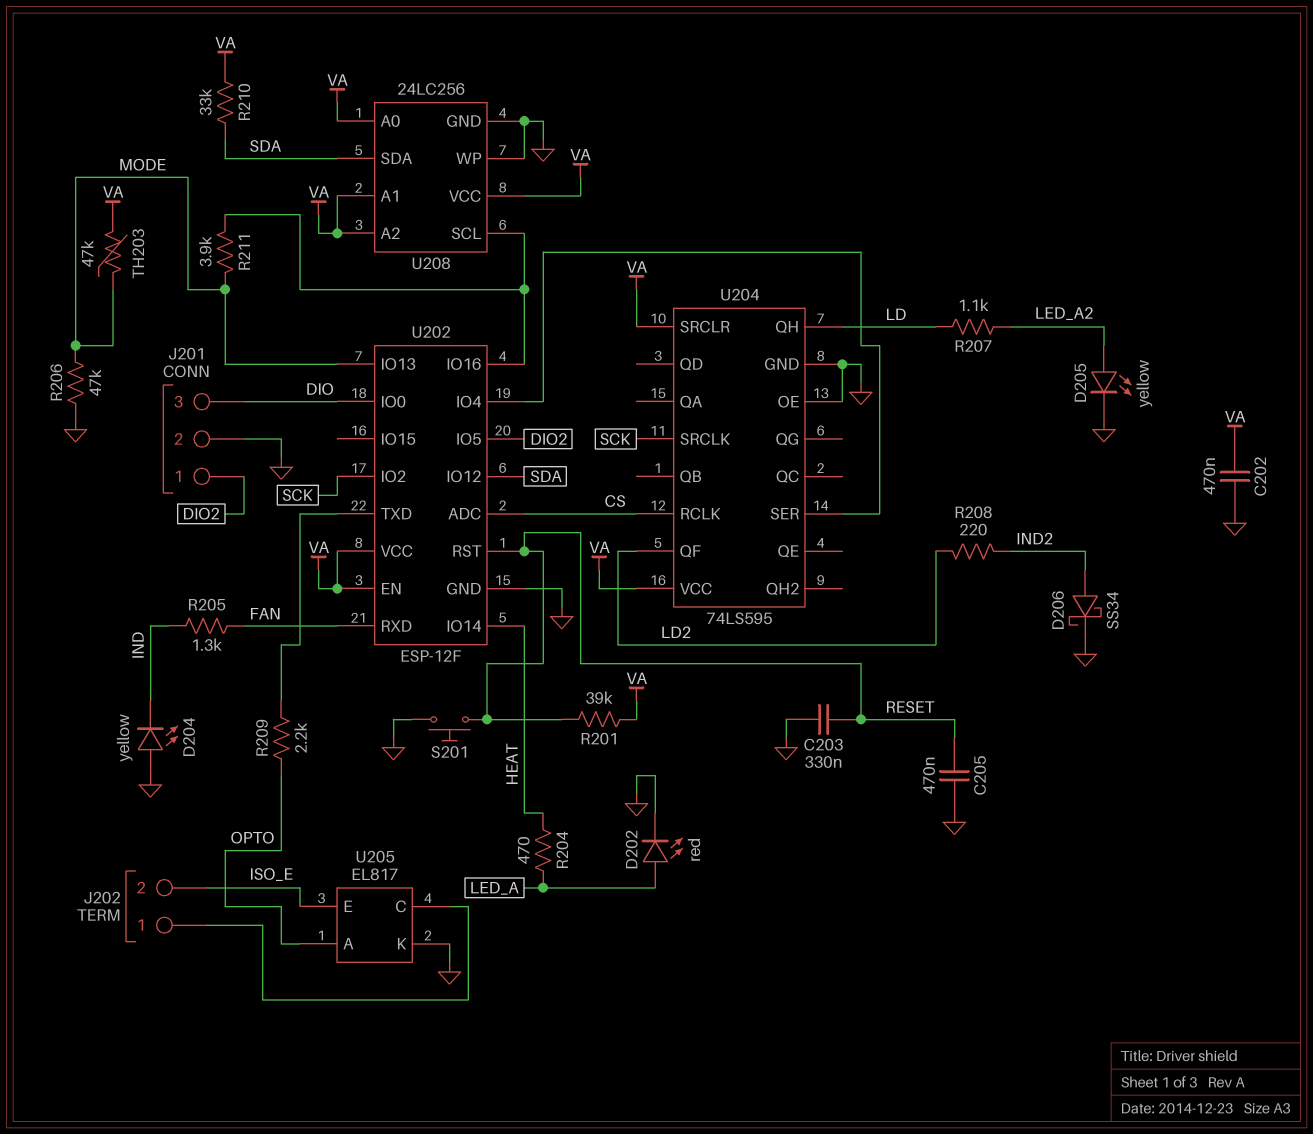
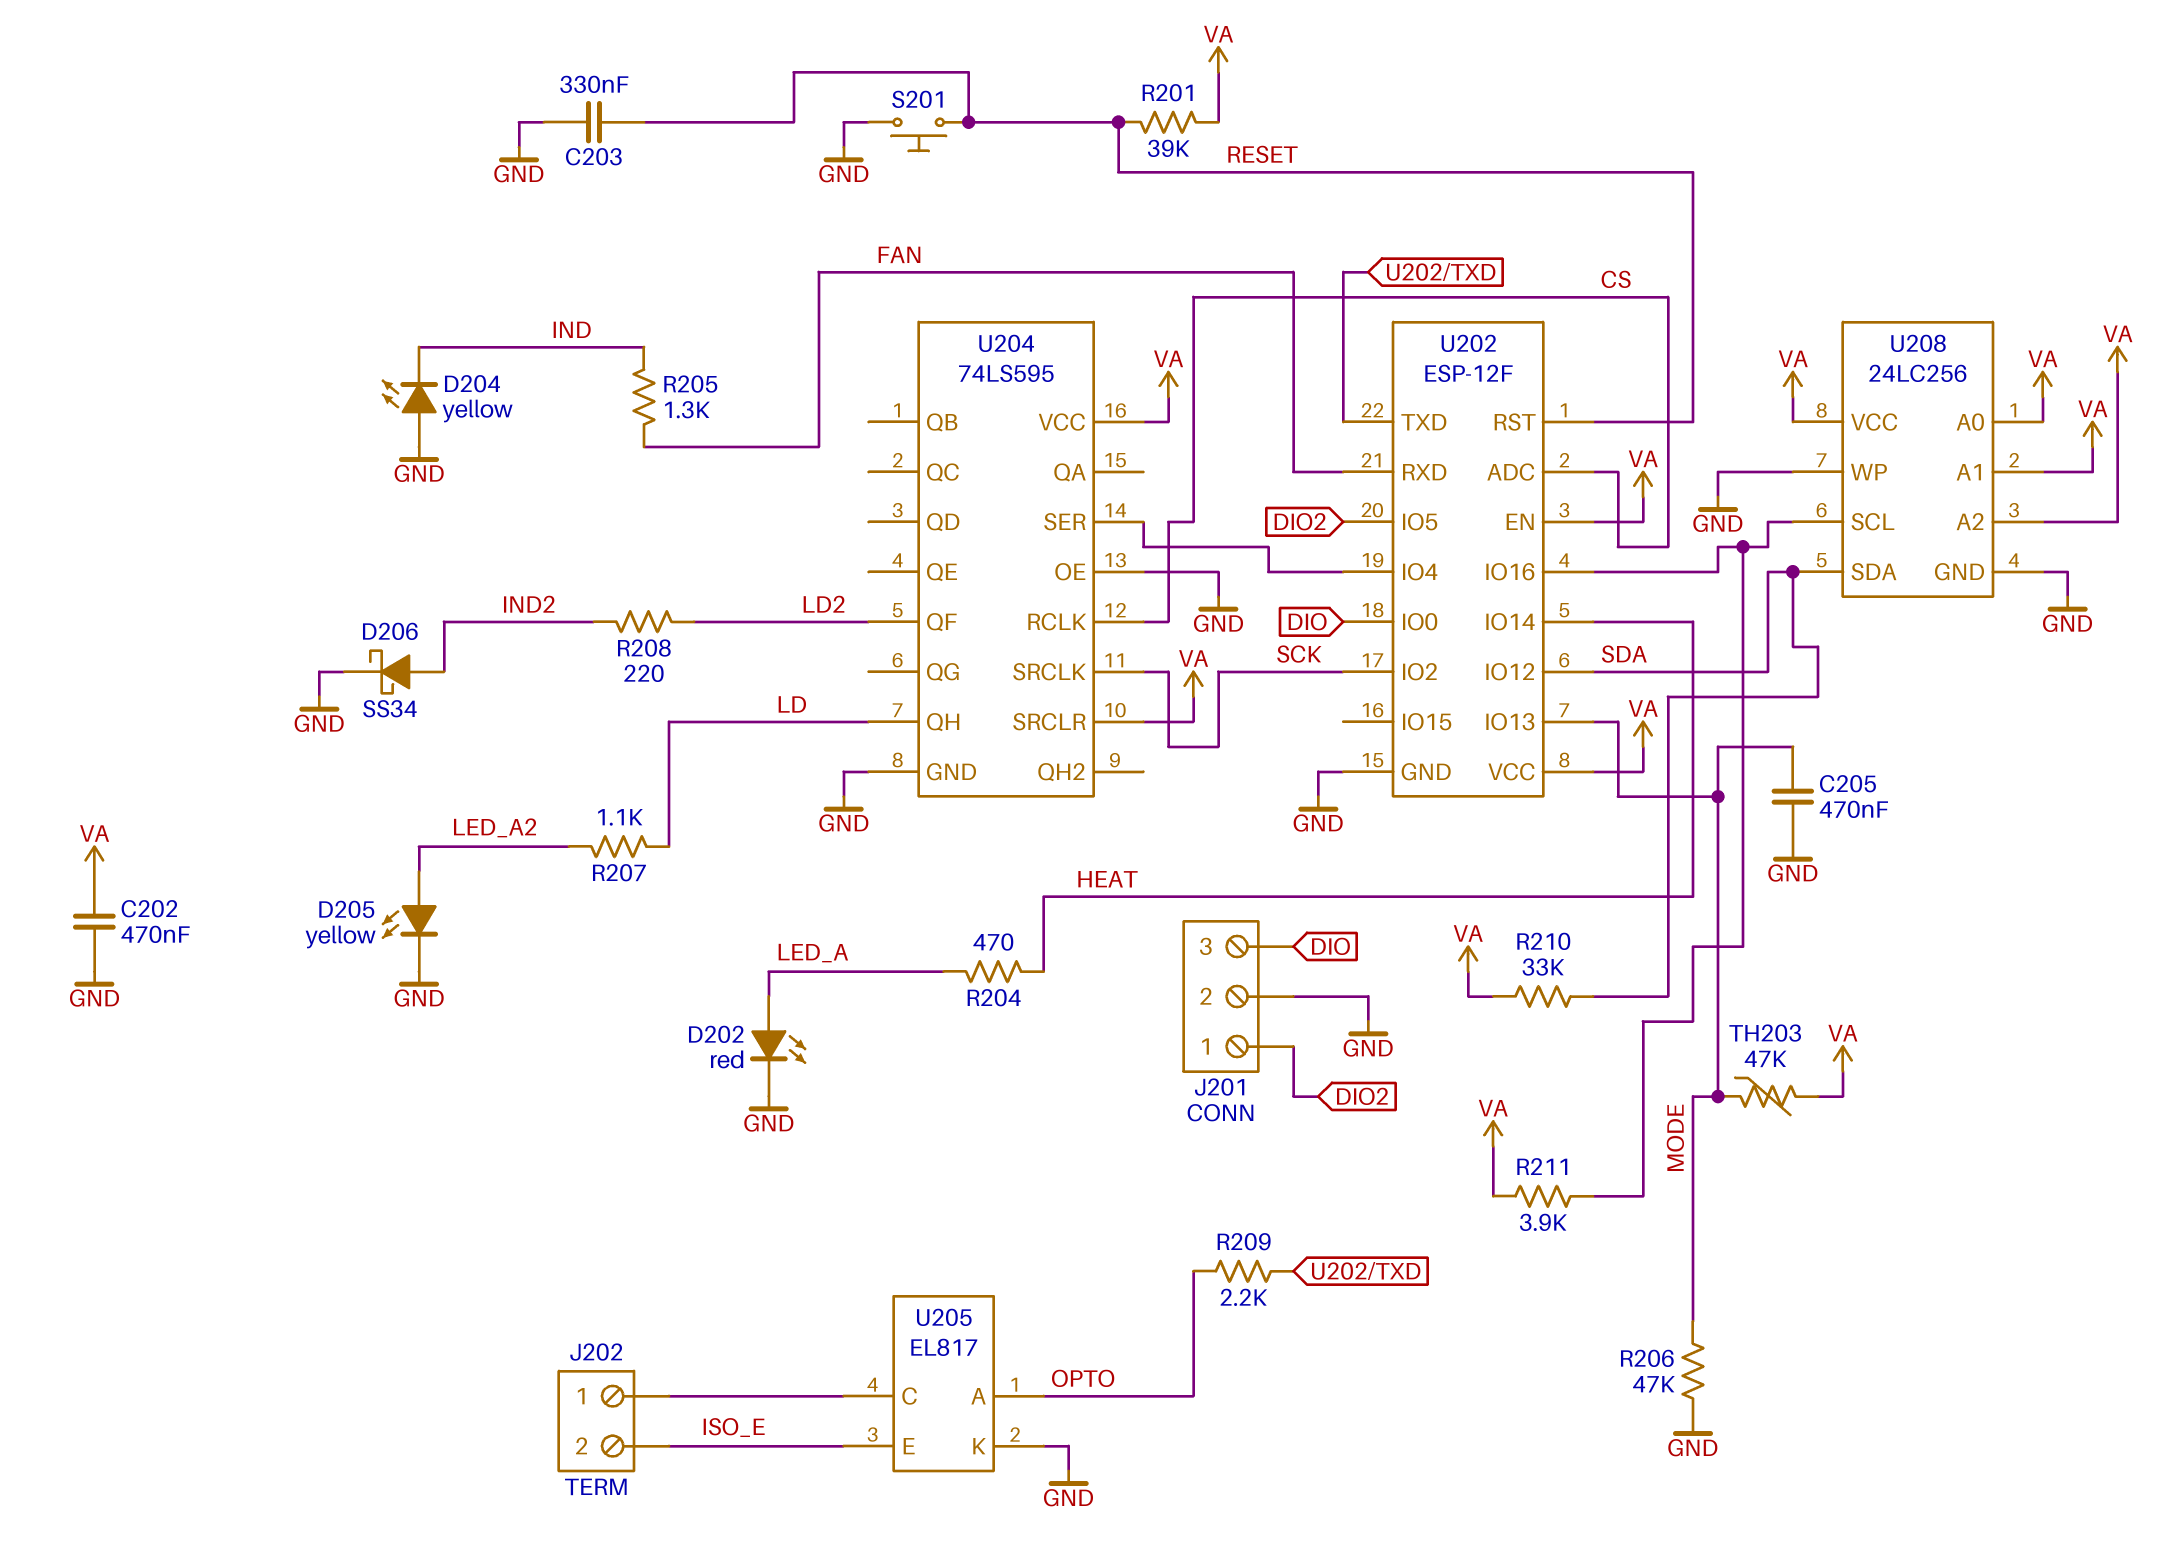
C205: 470nF (GND, RESET) -> 470nF (GND, MODE)
R211: 3.9k (MODE, U202/IO16) -> 3.9k (U202/IO16, VA)

